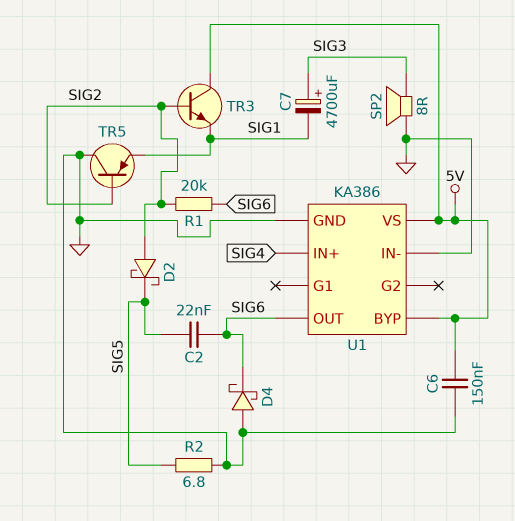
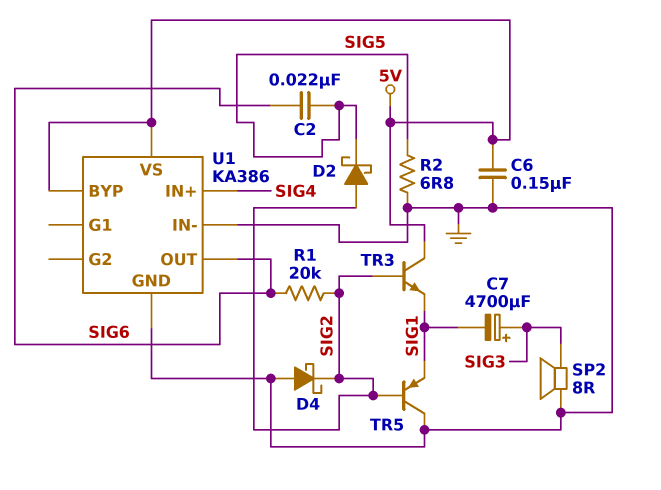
D4: schottky (A GND, K SIG6) -> schottky (A GND, K SIG2)

